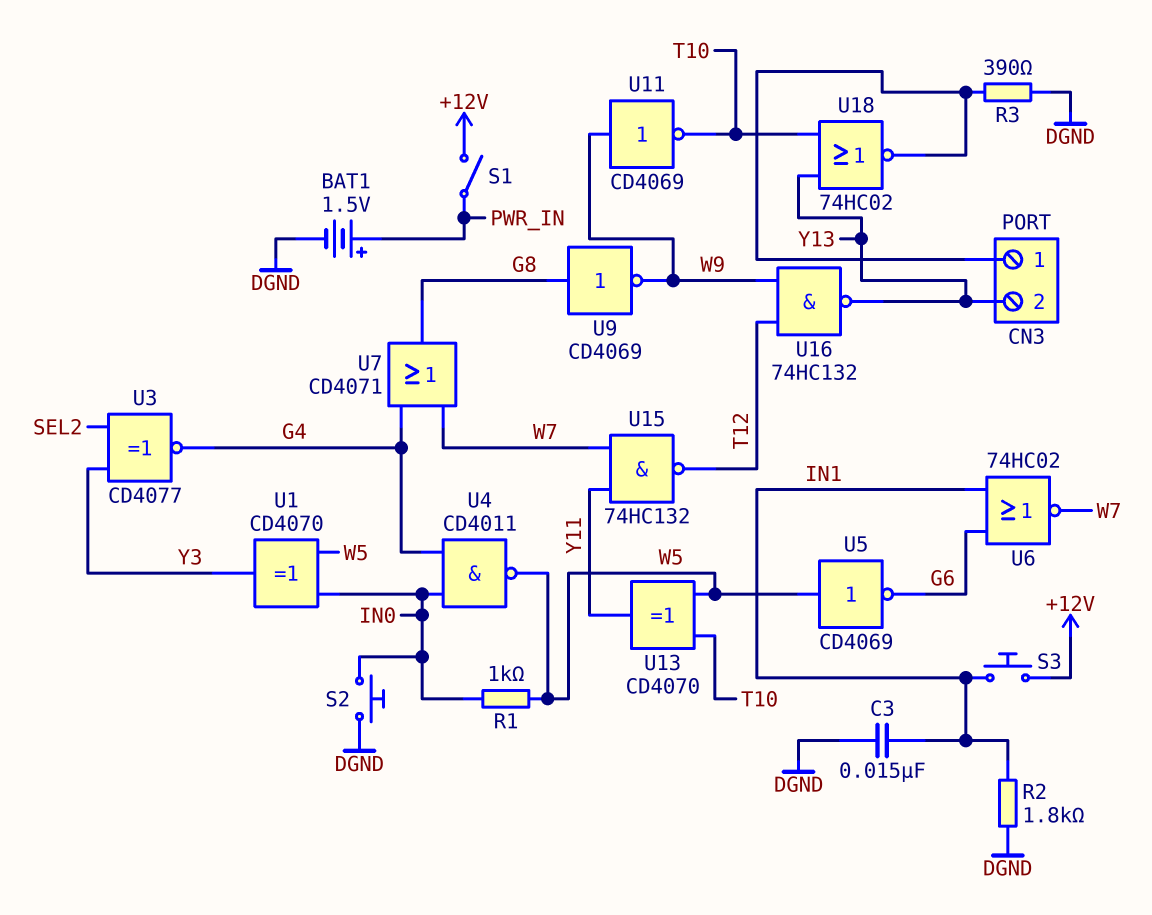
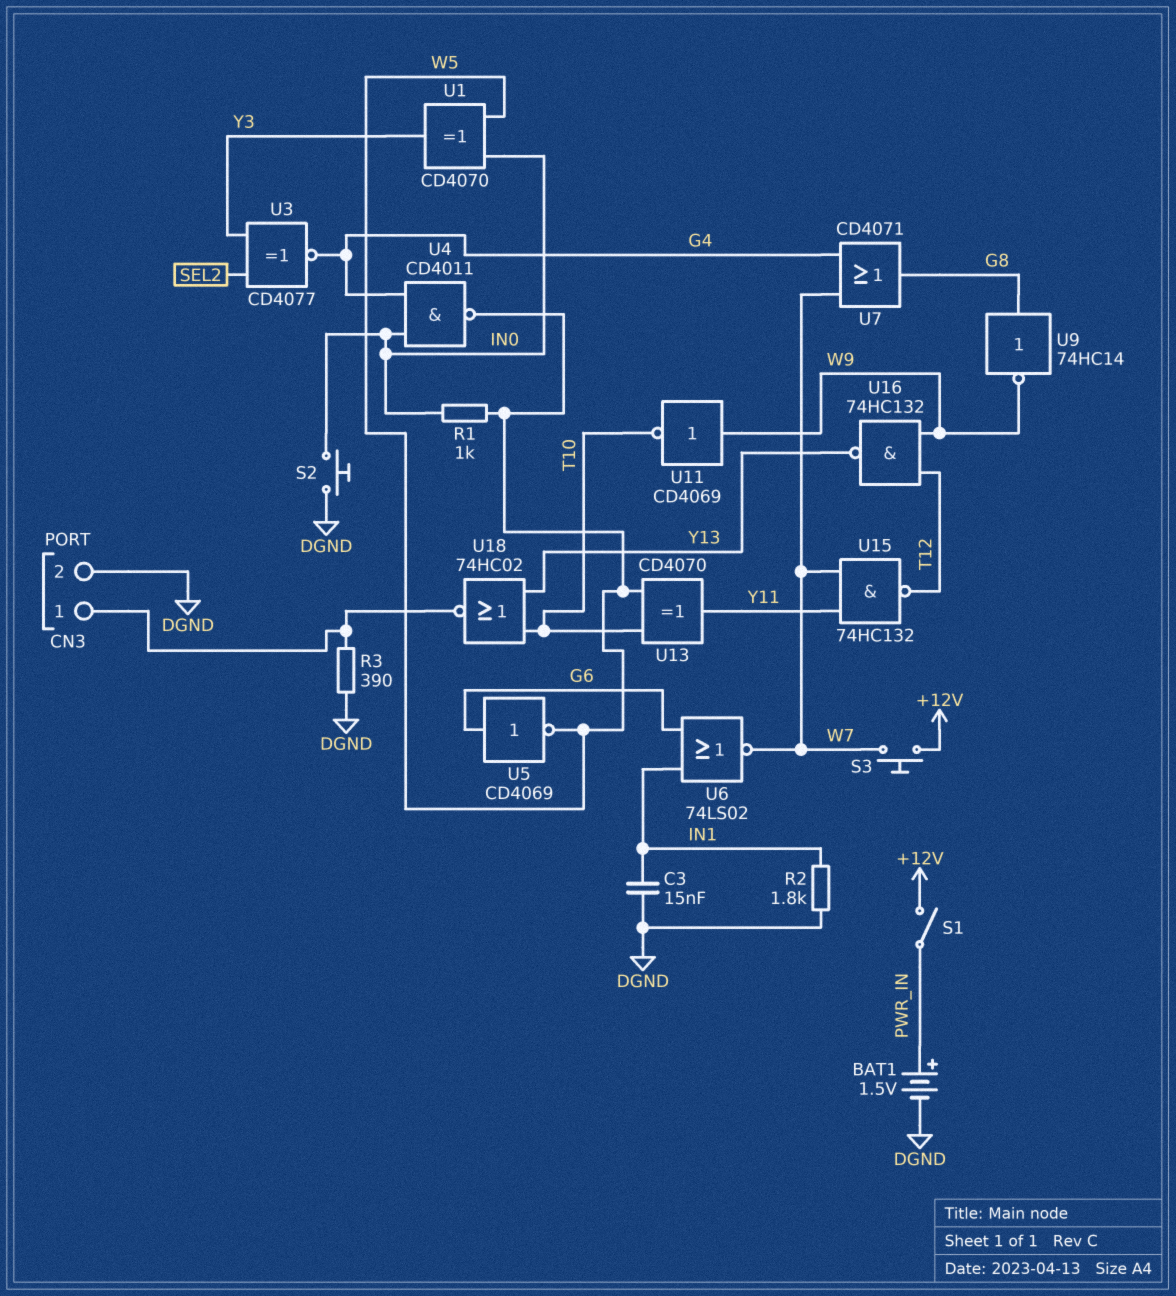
CN3 pin 2: Y13 -> DGND
S3: button (+12V, IN1) -> button (+12V, W7)
U5: NOT CD4069 (in W5, out G6) -> NOT CD4069 (in G6, out W5)
U6: NOR 74HC02 (in G6, in IN1, out W7) -> NOR 74LS02 (in G6, in IN1, out W7)
U9: NOT CD4069 (in G8, out W9) -> NOT 74HC14 (in G8, out W9)

